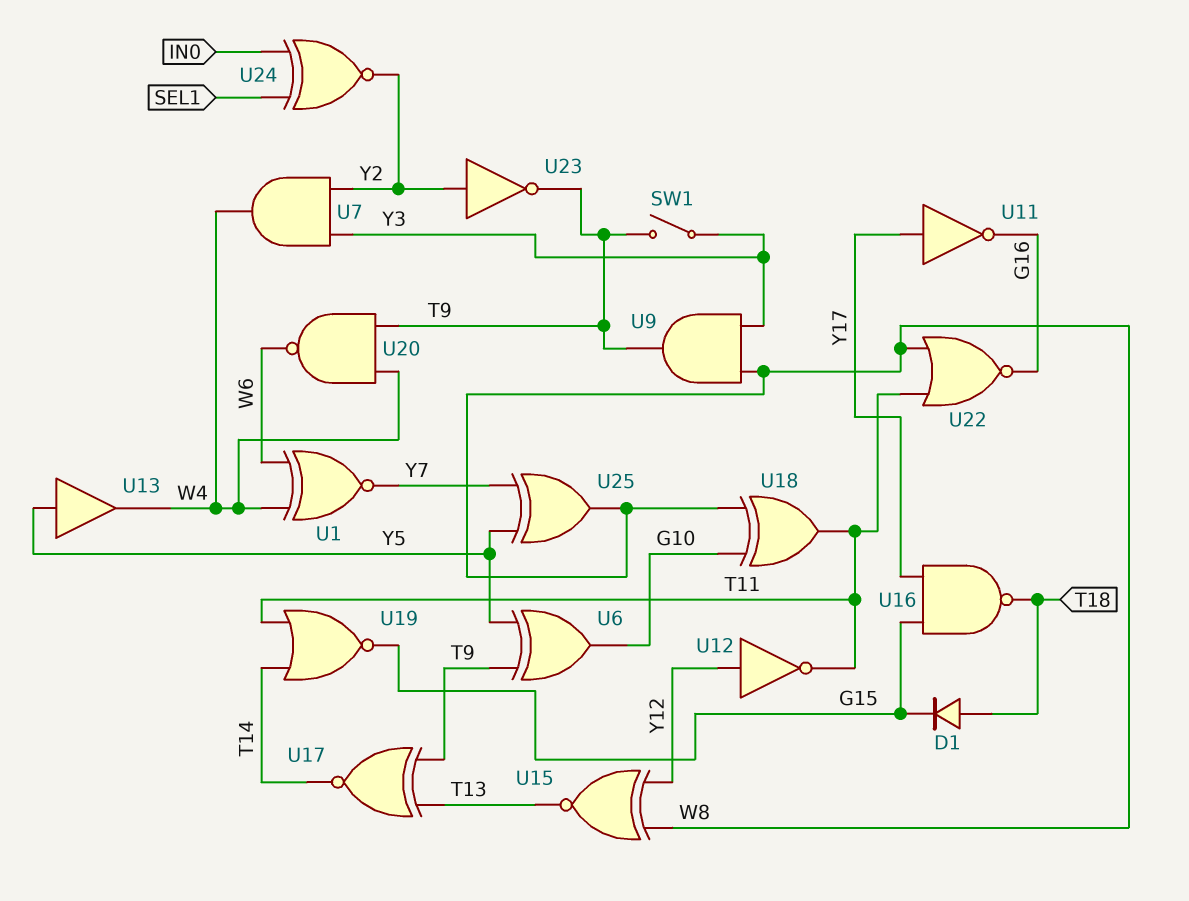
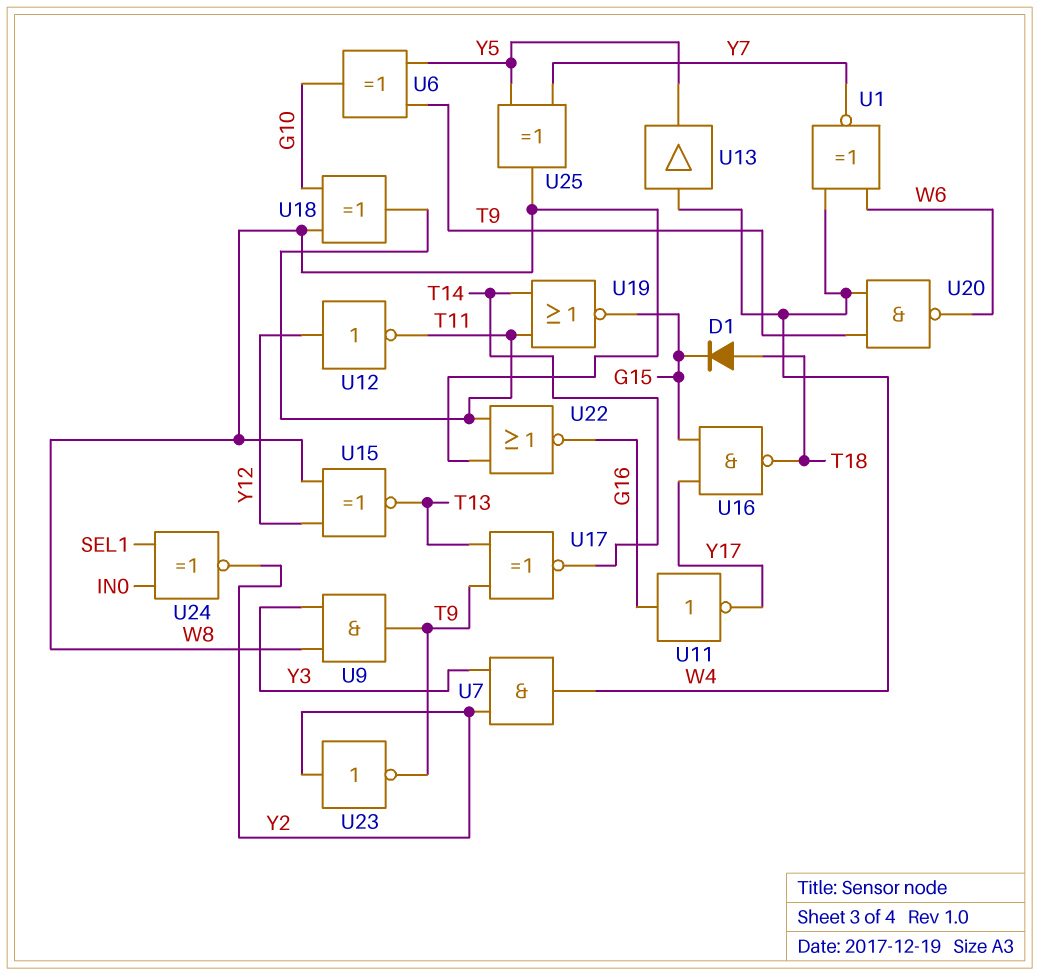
SW1: switch (T9, Y3) -> none
U11: NOT (in Y17, out G16) -> NOT (in G16, out Y17)
U13: buffer (in Y5, out W4) -> buffer (in W4, out Y5)

